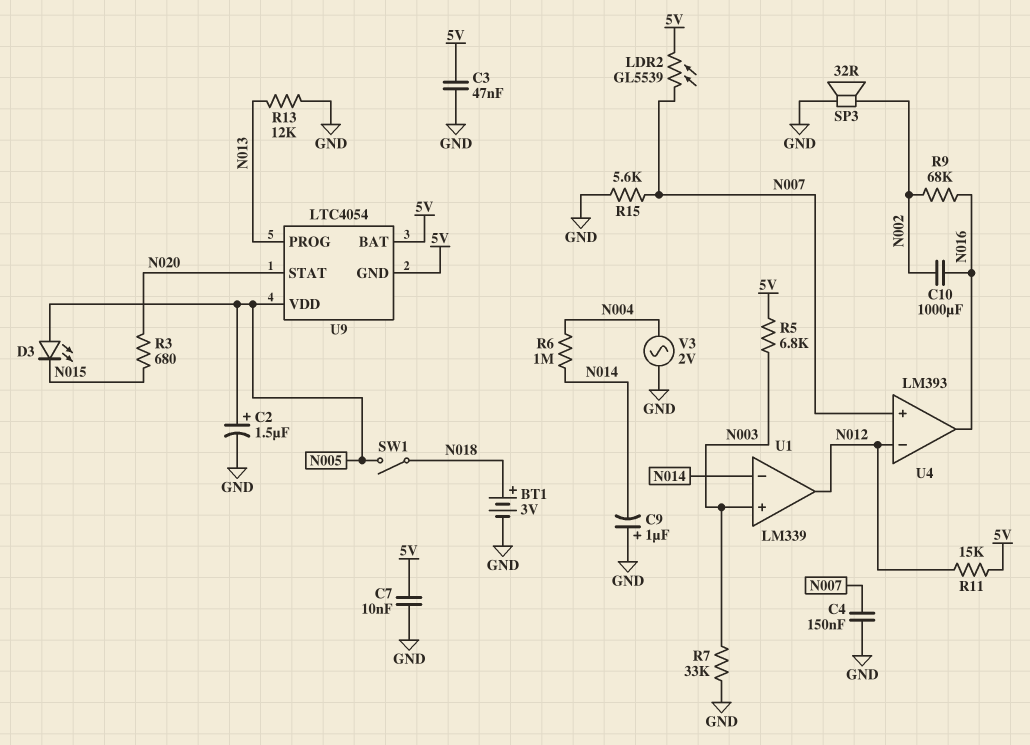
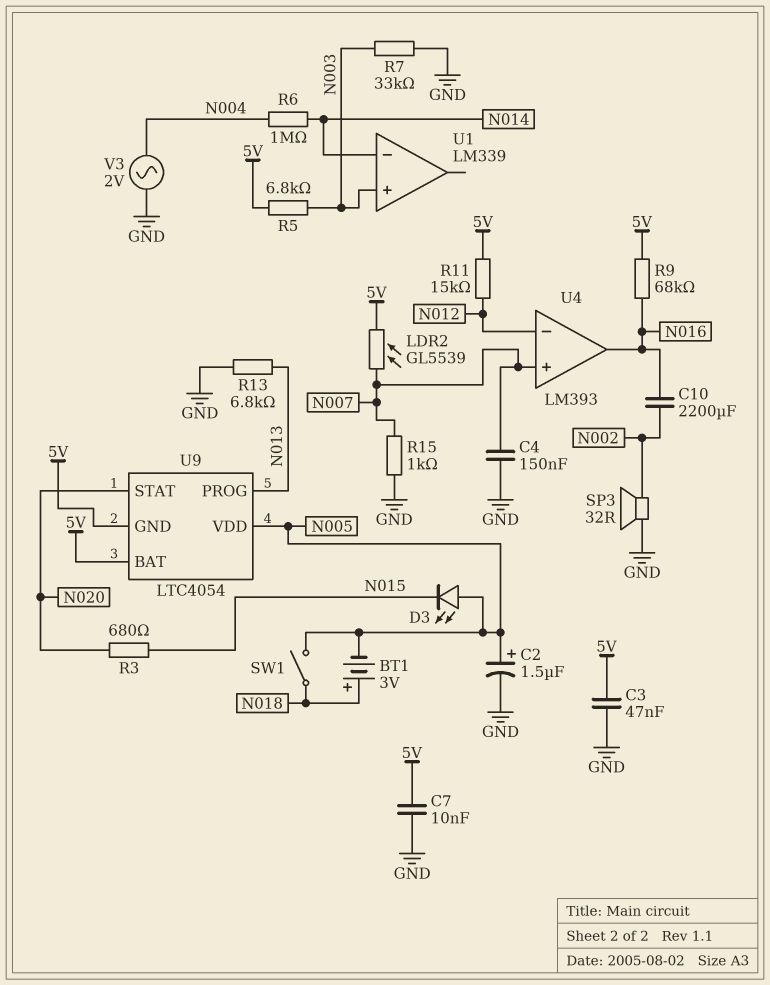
BT1: 3V (plus N018, minus GND) -> 3V (plus N018, minus N005)
C9: 1uF (plus GND, minus N014) -> none
C10: 1000uF (N002, N016) -> 2200uF (N002, N016)
R9: 68k (N002, N016) -> 68k (5V, N016)
R13: 12k (GND, N013) -> 6.8k (GND, N013)
R15: 5.6k (GND, N007) -> 1k (GND, N007)
U1 pin out: N012 -> none

